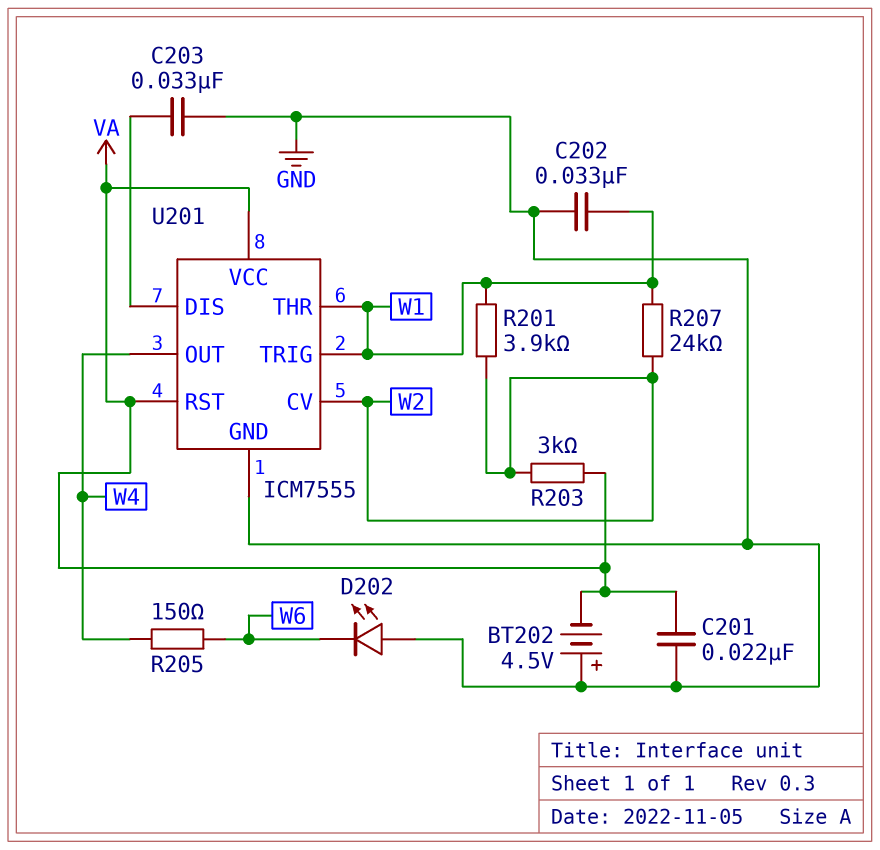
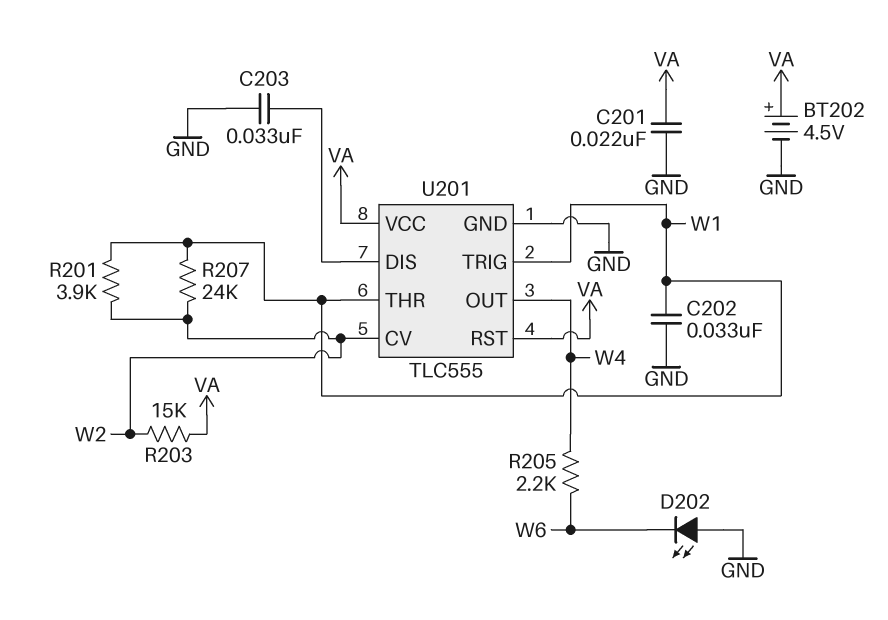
BT202: 4.5V (plus GND, minus VA) -> 4.5V (plus VA, minus GND)
R203: 3k (VA, W2) -> 15k (VA, W2)
R205: 150 (W4, W6) -> 2.2k (W4, W6)
U201: ICM7555 -> TLC555

